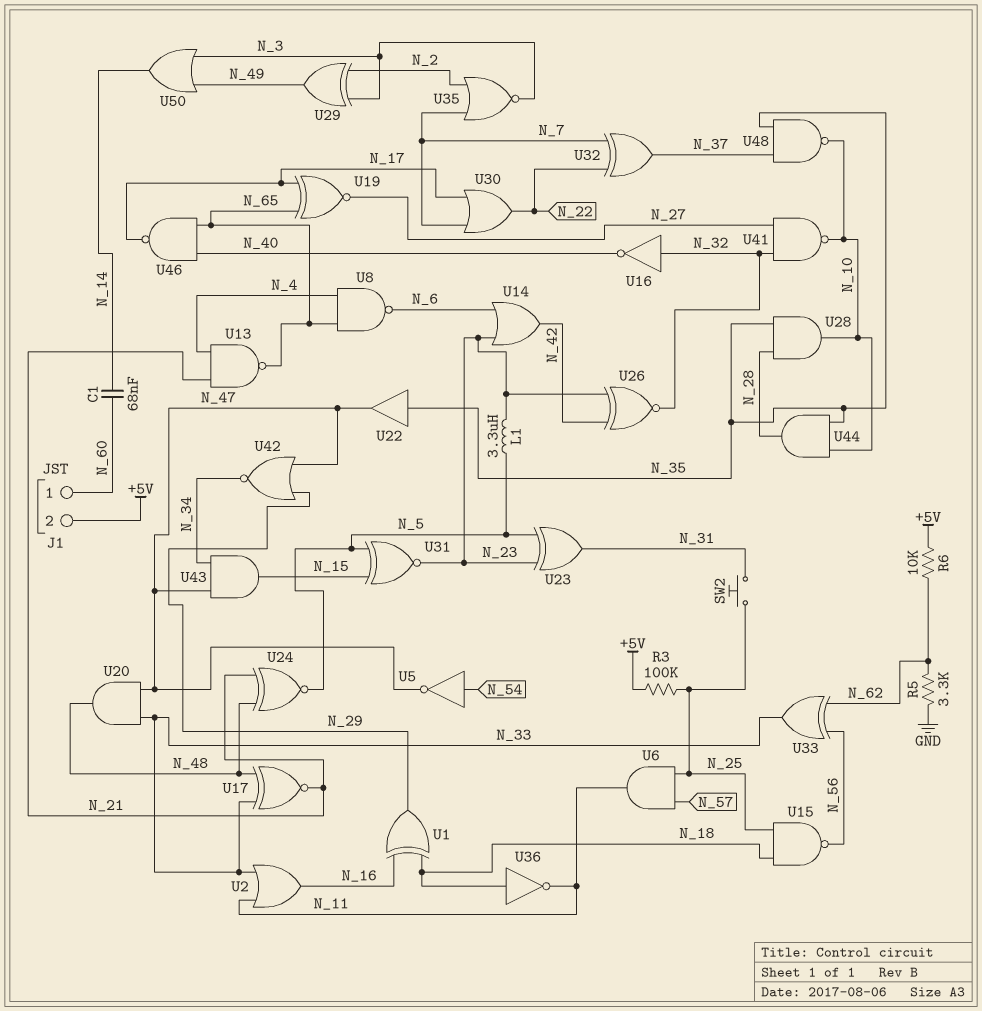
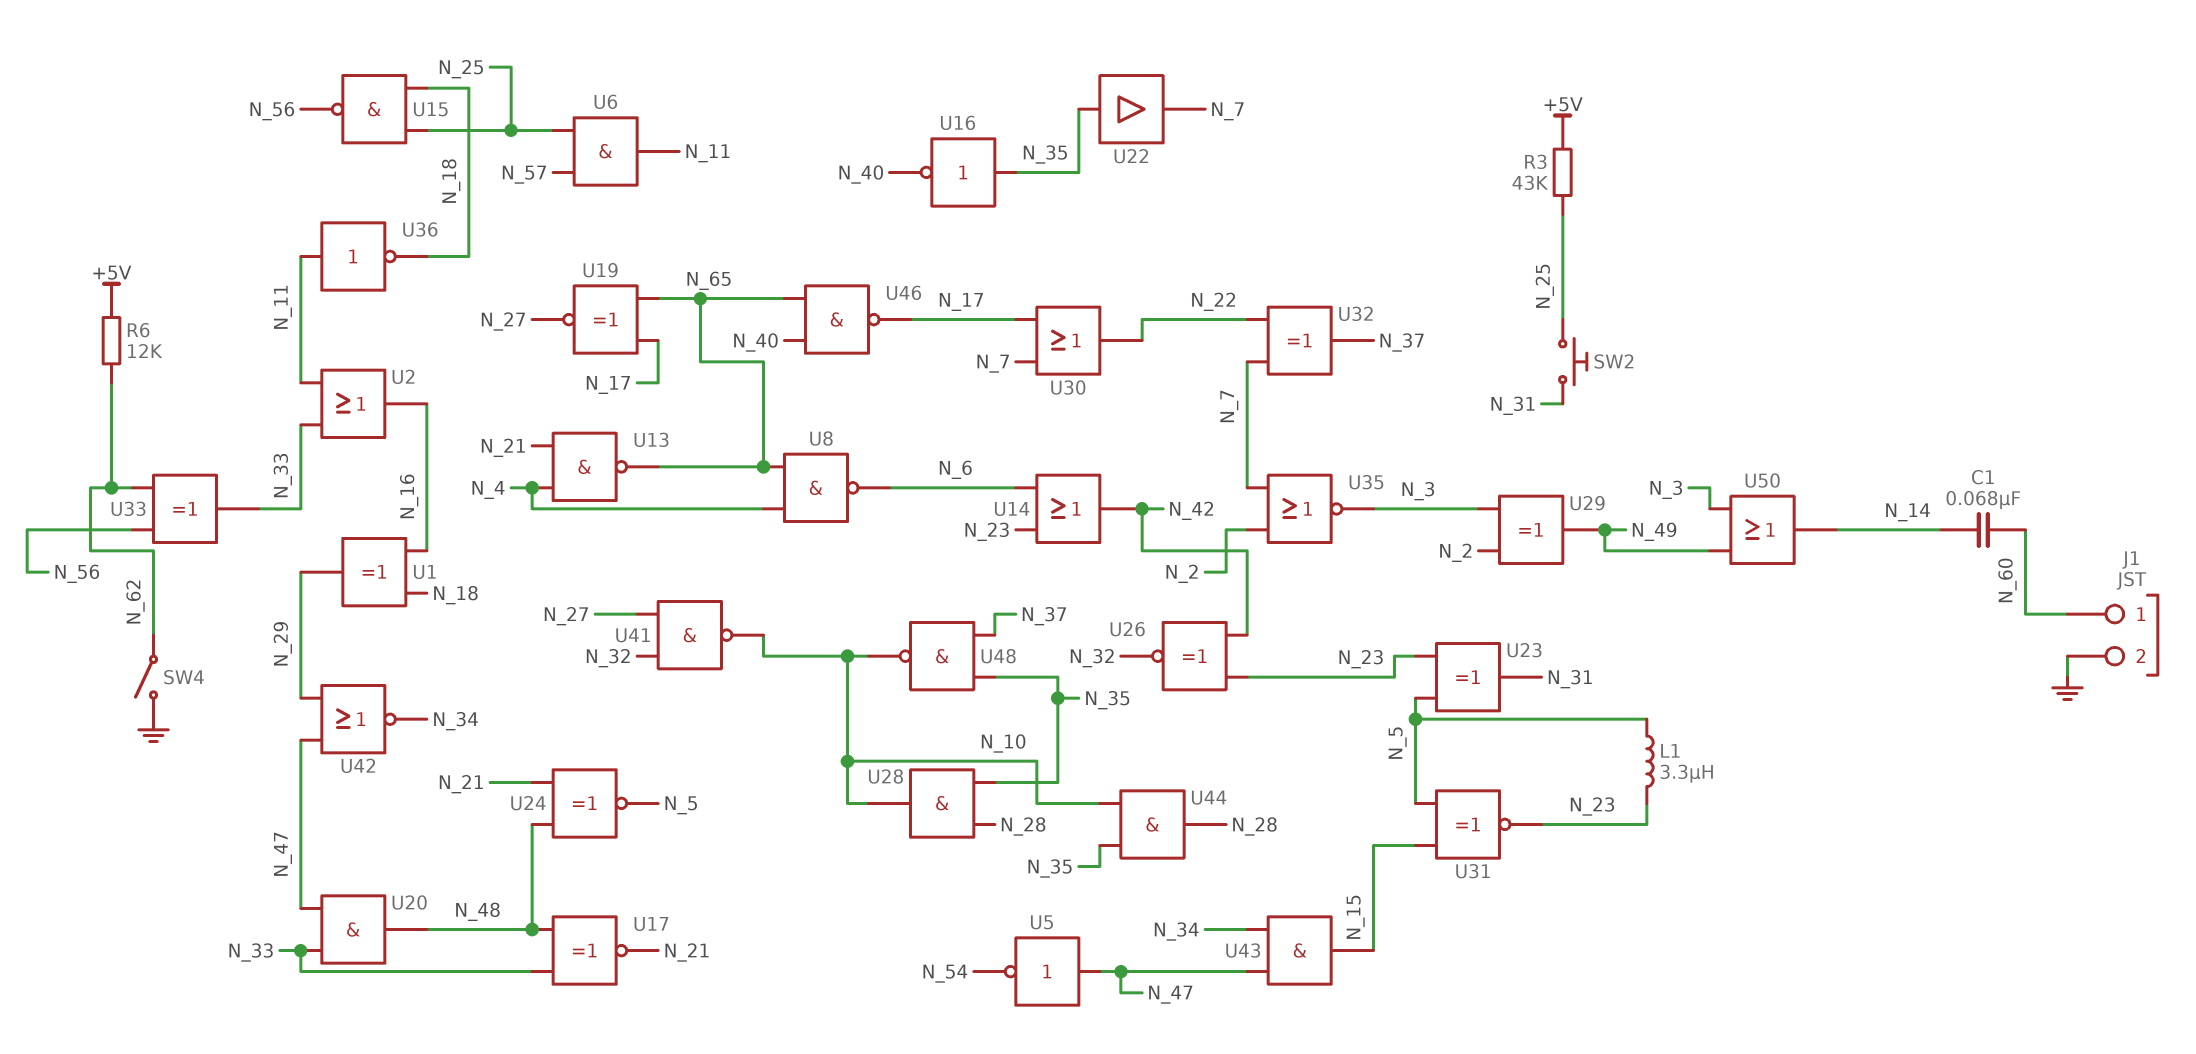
J1 pin 2: +5V -> GND
R3: 100k (+5V, N_25) -> 43k (+5V, N_25)
R5: 3.3k (GND, N_62) -> none
R6: 10k (+5V, N_62) -> 12k (+5V, N_62)
SW4: none -> switch (GND, N_62)
U5: NOT (in N_54, out N_47) -> NOT (in N_47, out N_54)
U16: NOT (in N_32, out N_40) -> NOT (in N_35, out N_40)
U22: buffer (in N_35, out N_47) -> buffer (in N_35, out N_7)
U36: NOT (in N_18, out N_11) -> NOT (in N_11, out N_18)

